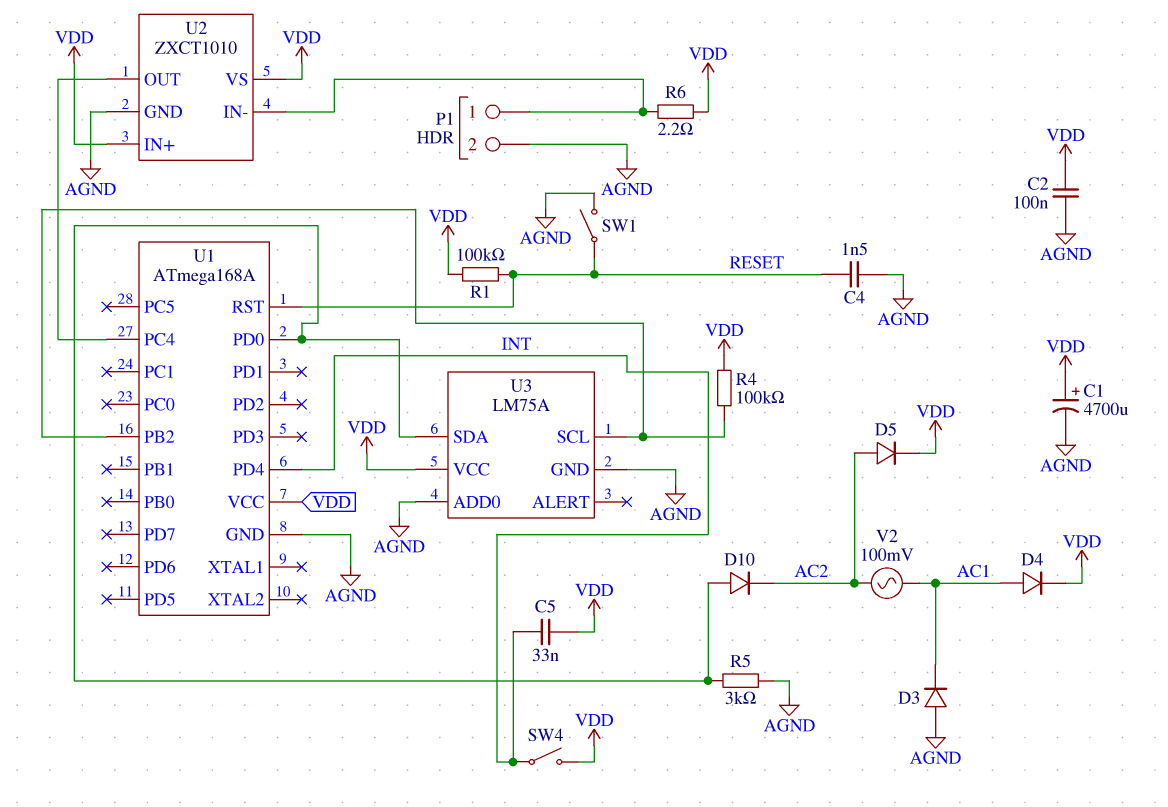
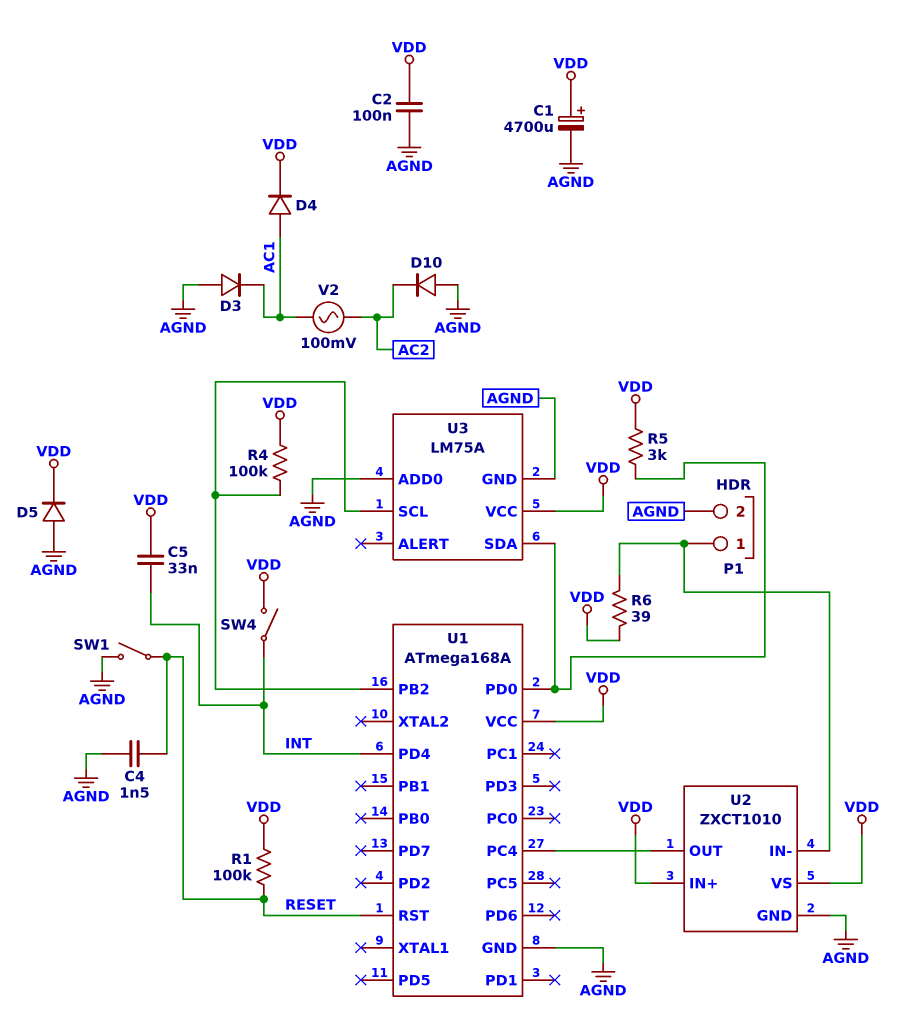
D5: diode (A AC2, K VDD) -> diode (A AGND, K VDD)
D10: diode (A U1/PD0, K AC2) -> diode (A AGND, K AC2)
R5: 3k (AGND, U1/PD0) -> 3k (U1/PD0, VDD)
R6: 2.2 (P1/1, VDD) -> 39 (P1/1, VDD)

